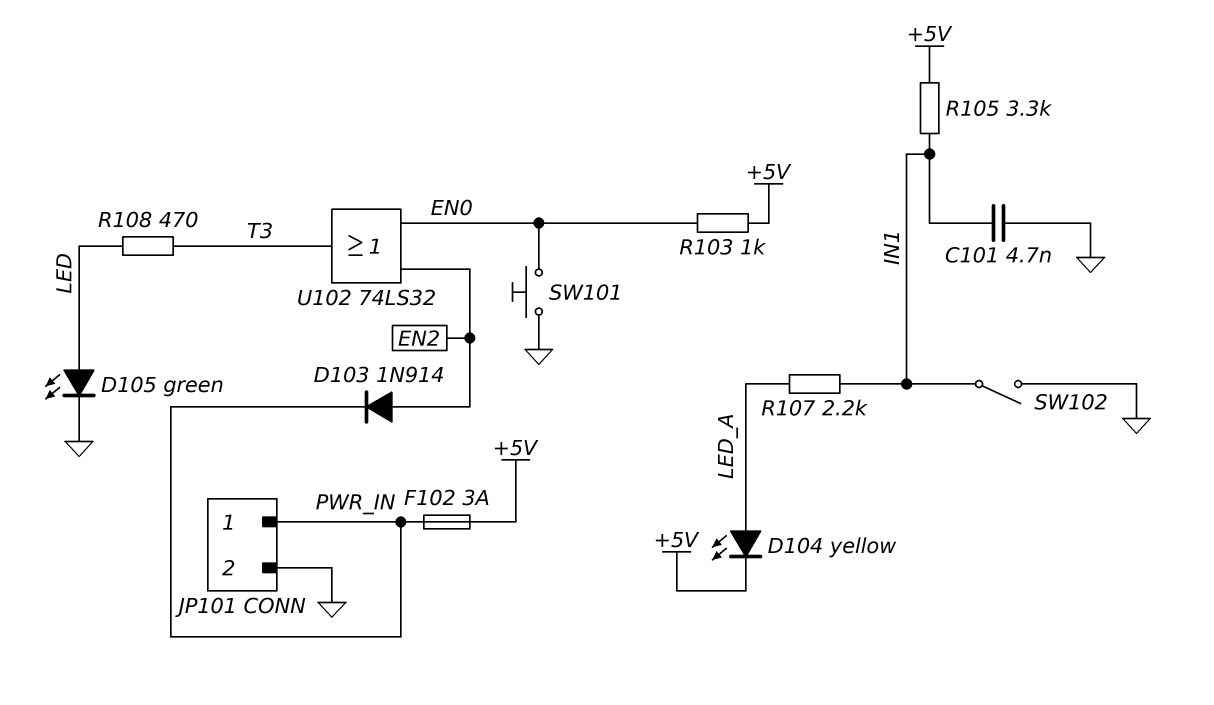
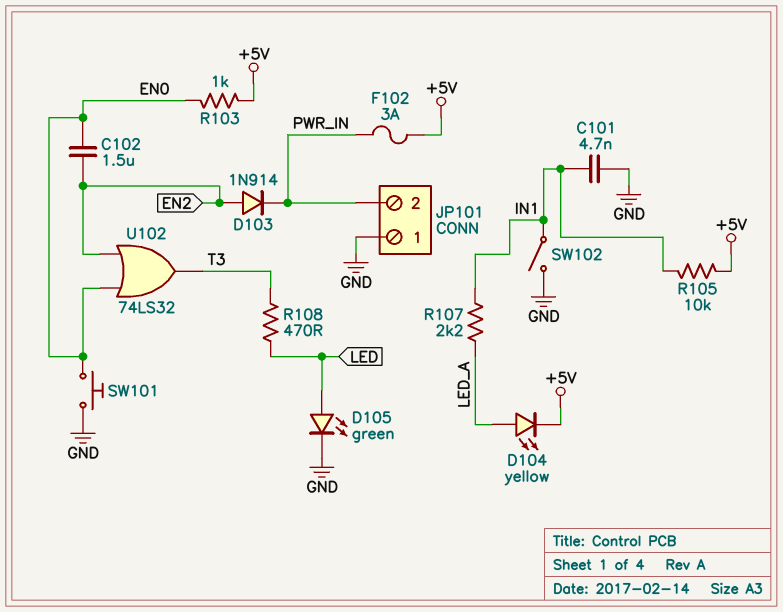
C102: none -> 1.5uF (EN0, EN2)
JP101 pin 1: PWR_IN -> GND
JP101 pin 2: GND -> PWR_IN
R105: 3.3k (+5V, IN1) -> 10k (+5V, IN1)

